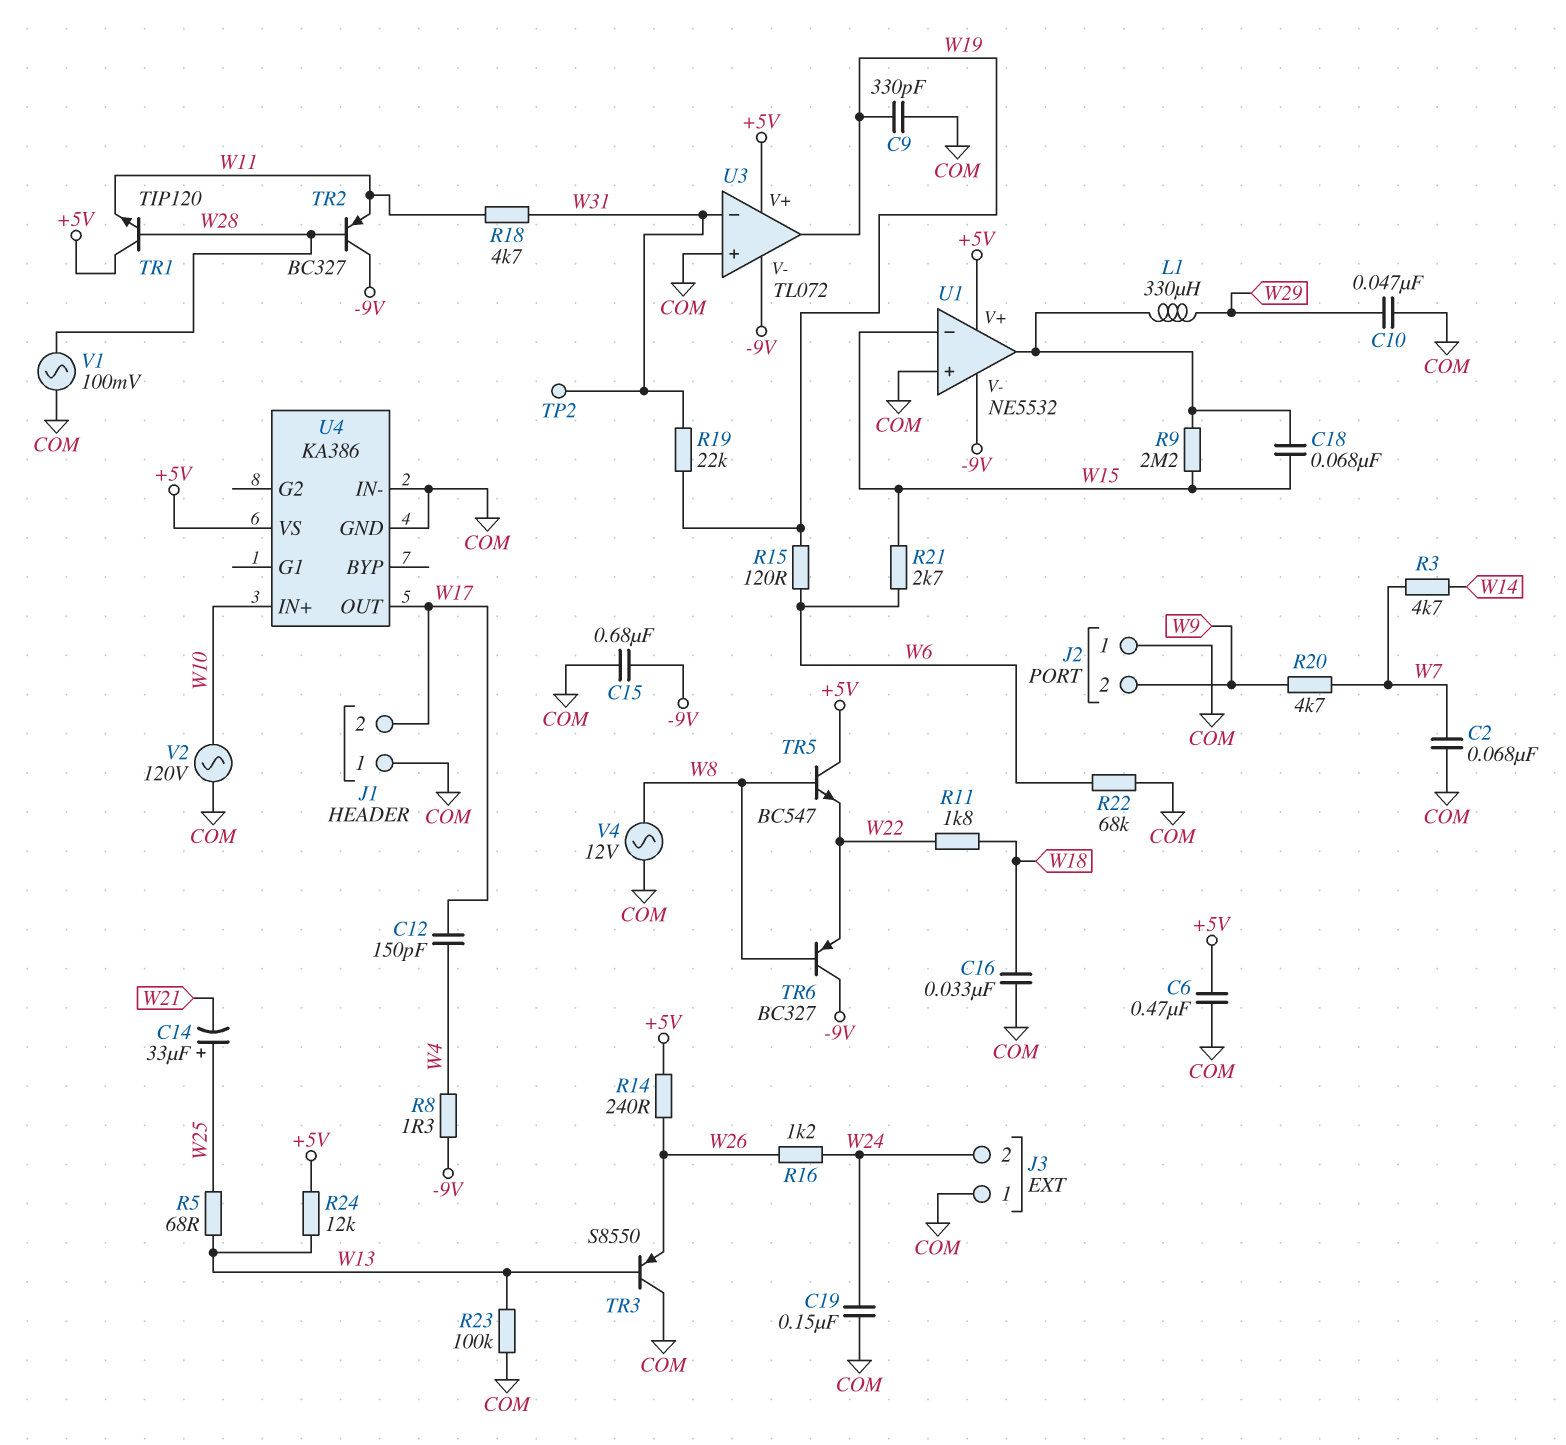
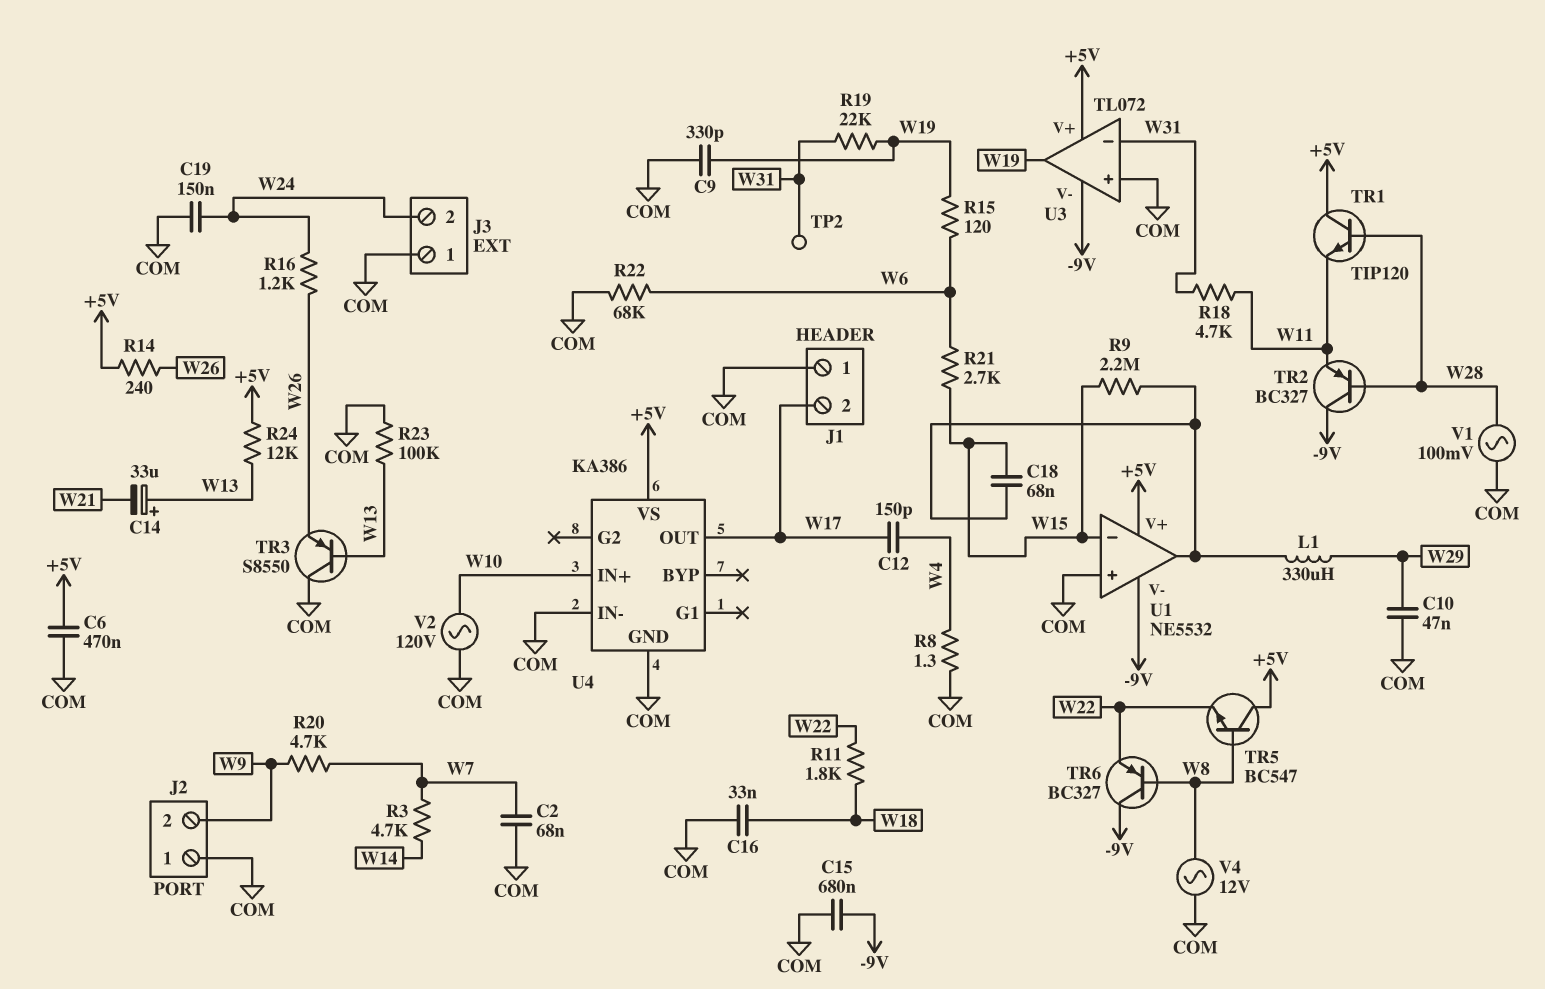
C14: 33uF (plus W25, minus W21) -> 33uF (plus W13, minus W21)
R5: 68 (W13, W25) -> none
R8: 1.3 (-9V, W4) -> 1.3 (COM, W4)

